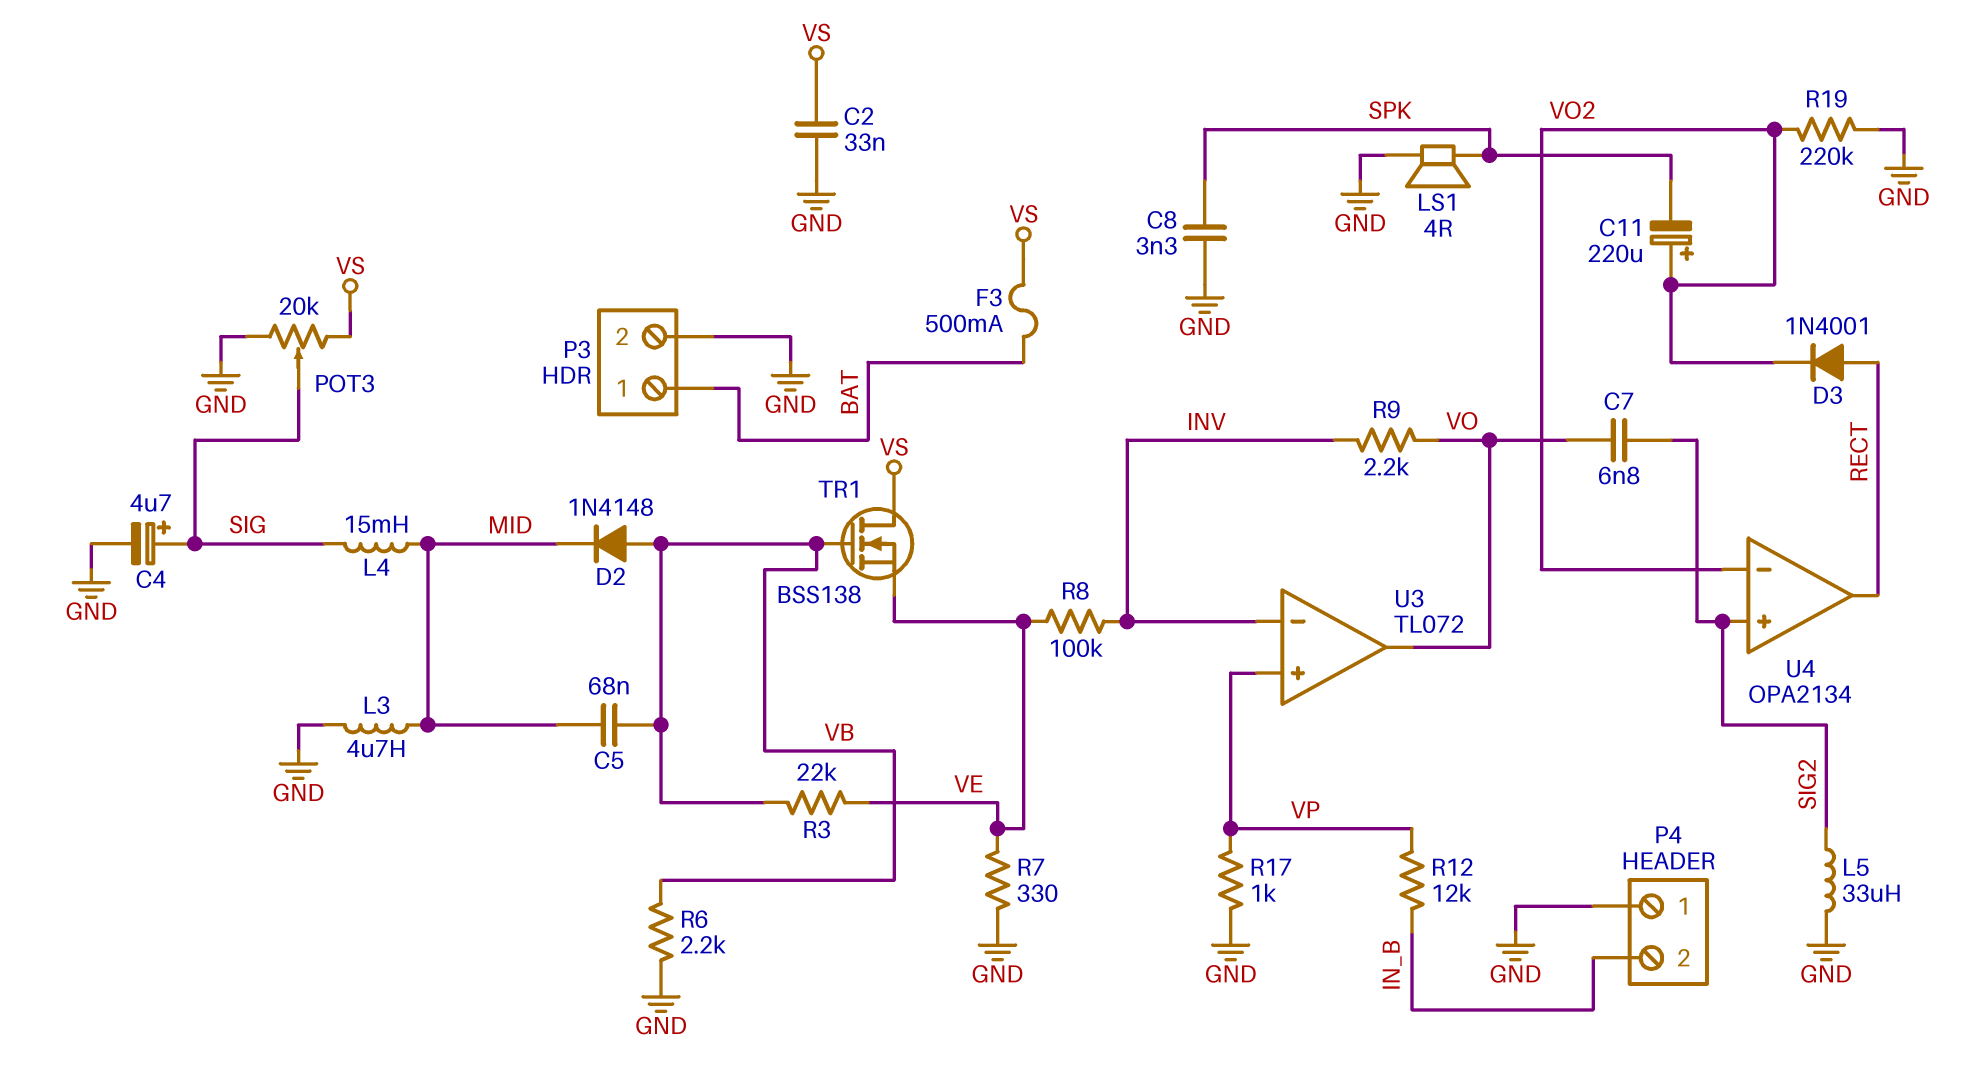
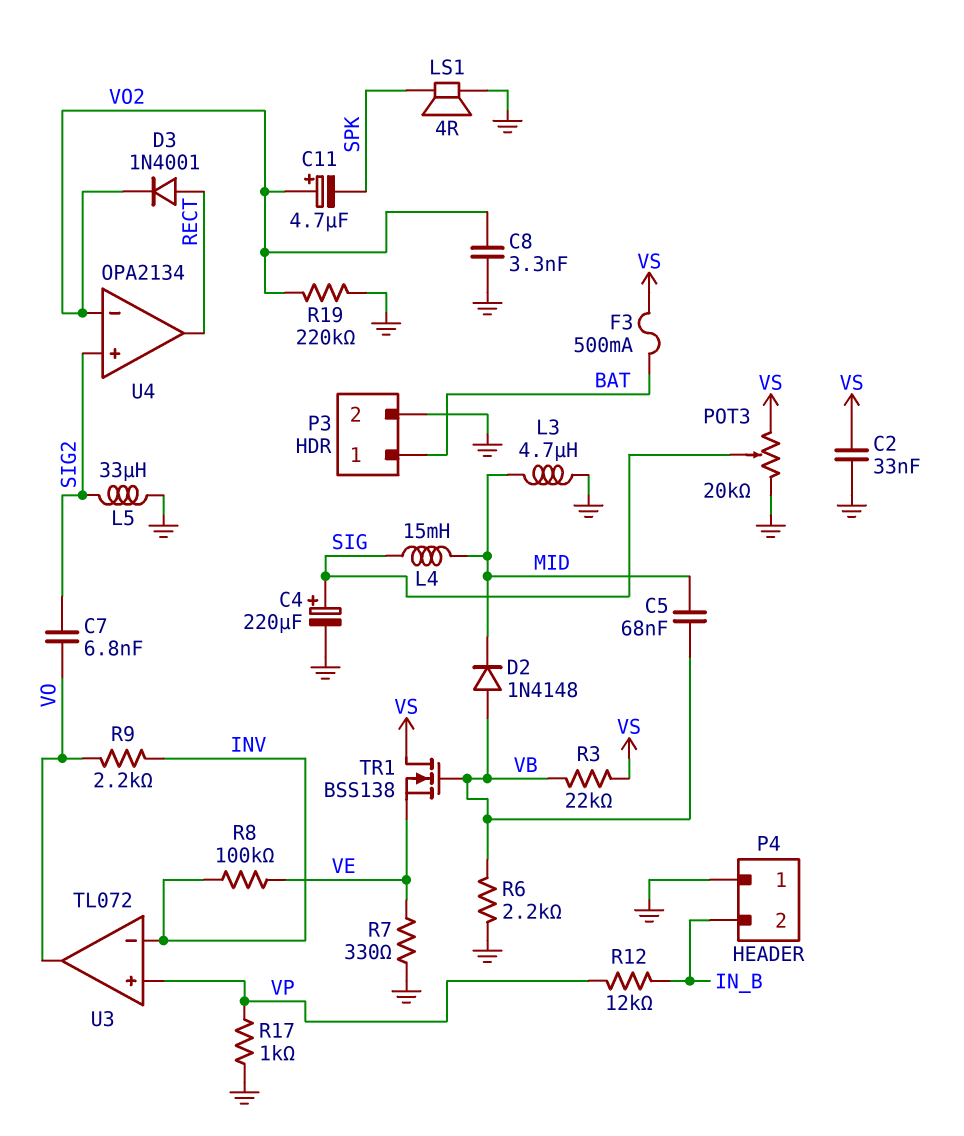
C4: 4.7uF (plus SIG, minus GND) -> 220uF (plus SIG, minus GND)
C8: 3.3nF (GND, SPK) -> 3.3nF (GND, VO2)
C11: 220uF (plus VO2, minus SPK) -> 4.7uF (plus VO2, minus SPK)
R3: 22k (VB, VE) -> 22k (VB, VS)

